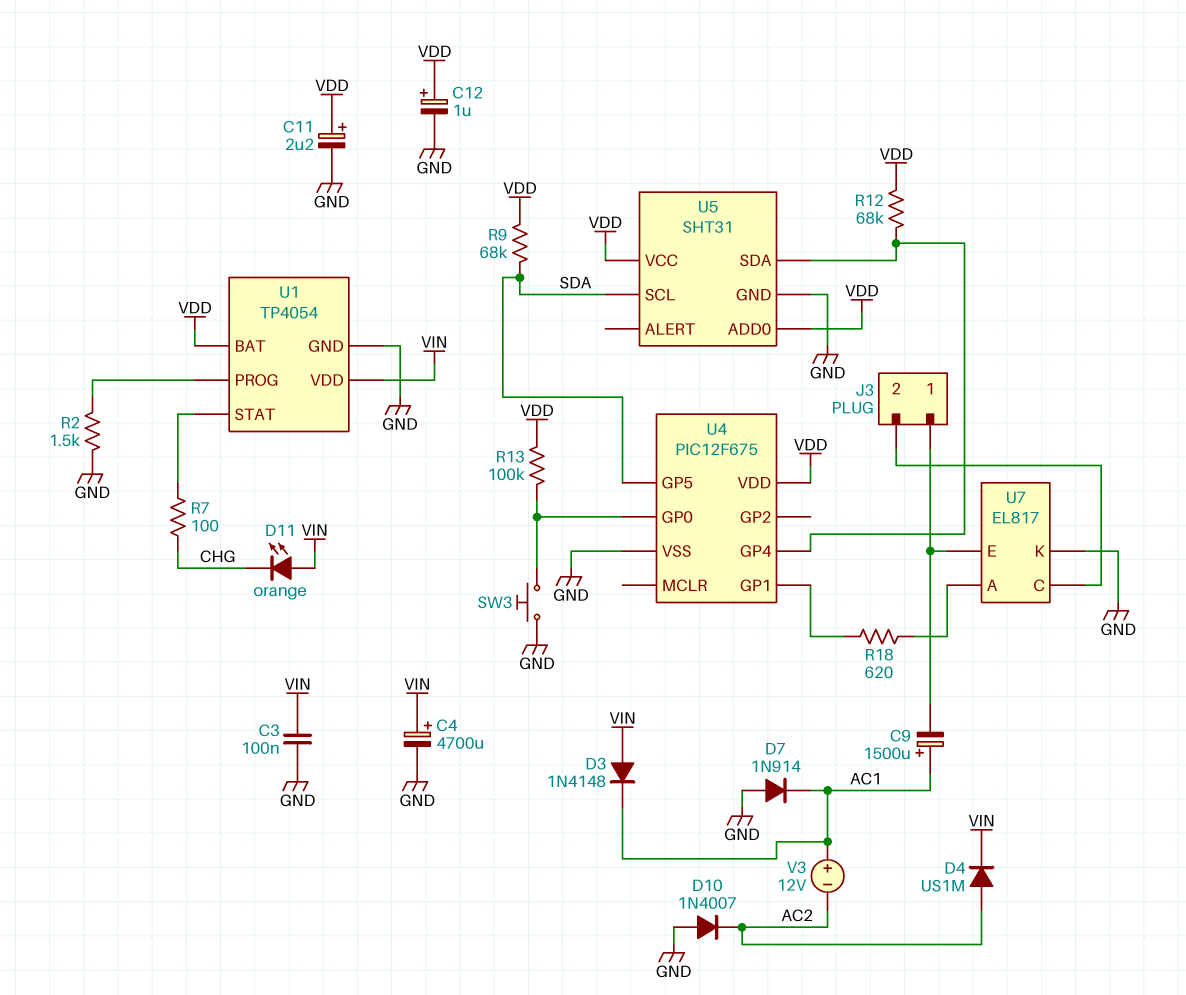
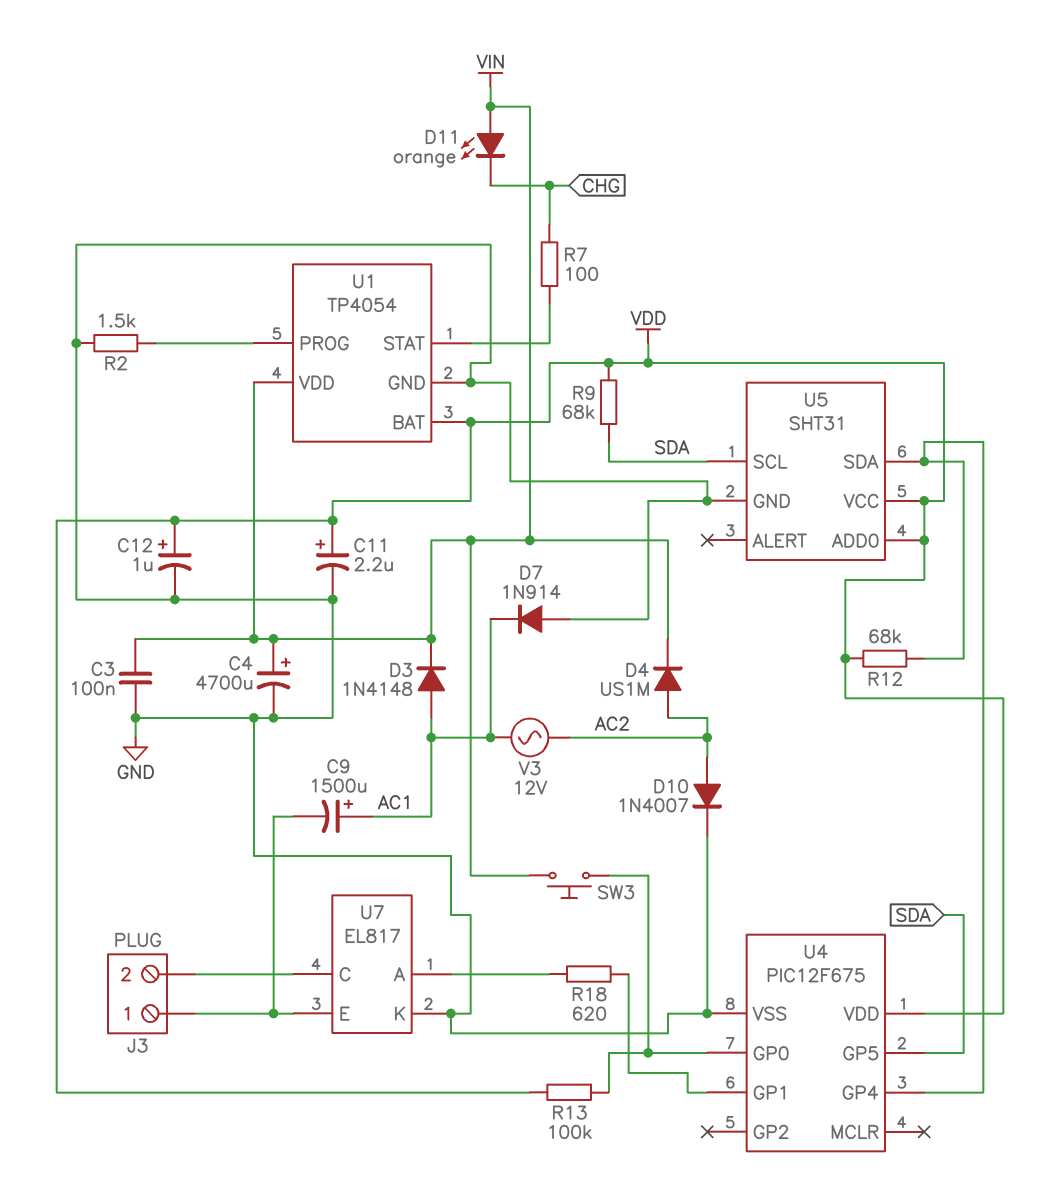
D3: diode 1N4148 (A VIN, K AC1) -> diode 1N4148 (A AC1, K VIN)
D10: diode 1N4007 (A GND, K AC2) -> diode 1N4007 (A AC2, K GND)
SW3: button (GND, U4/GP0) -> button (U4/GP0, VIN)
V3: 12V (plus AC1, minus AC2) -> AC 12V (AC1, AC2)

